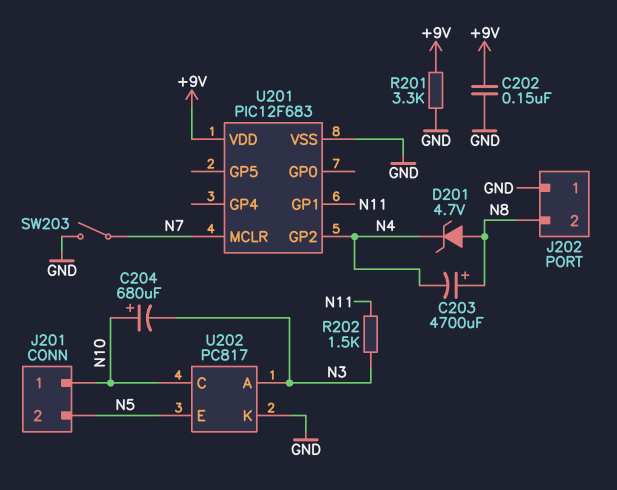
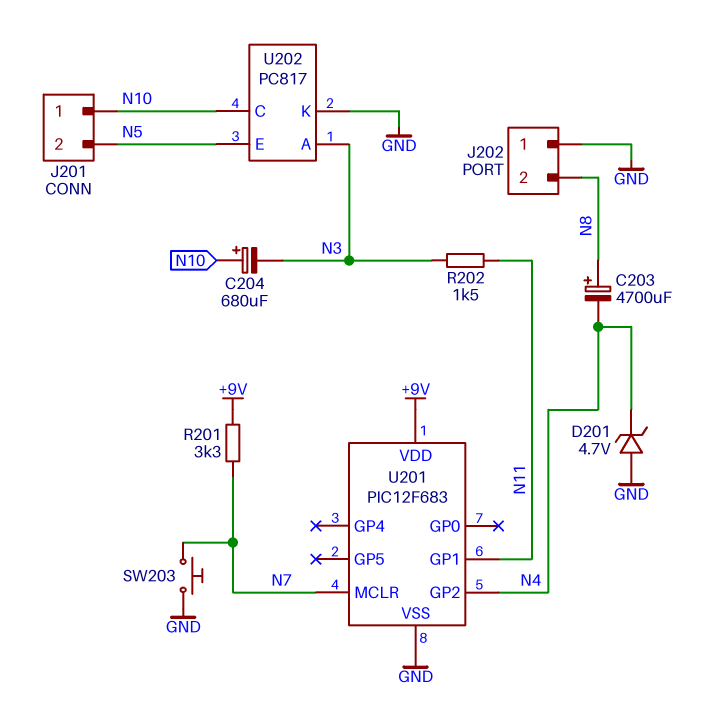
C202: 150nF (+9V, GND) -> none
D201: zener 4.7V (A N8, K N4) -> zener 4.7V (A GND, K N4)
R201: 3.3k (+9V, GND) -> 3.3k (+9V, N7)
SW203: switch (GND, N7) -> button (GND, N7)

